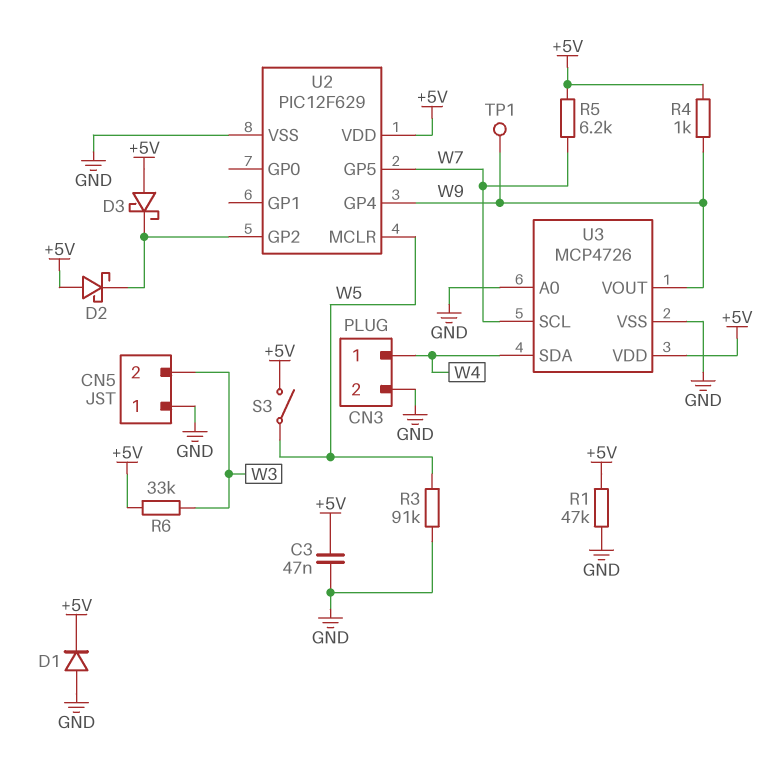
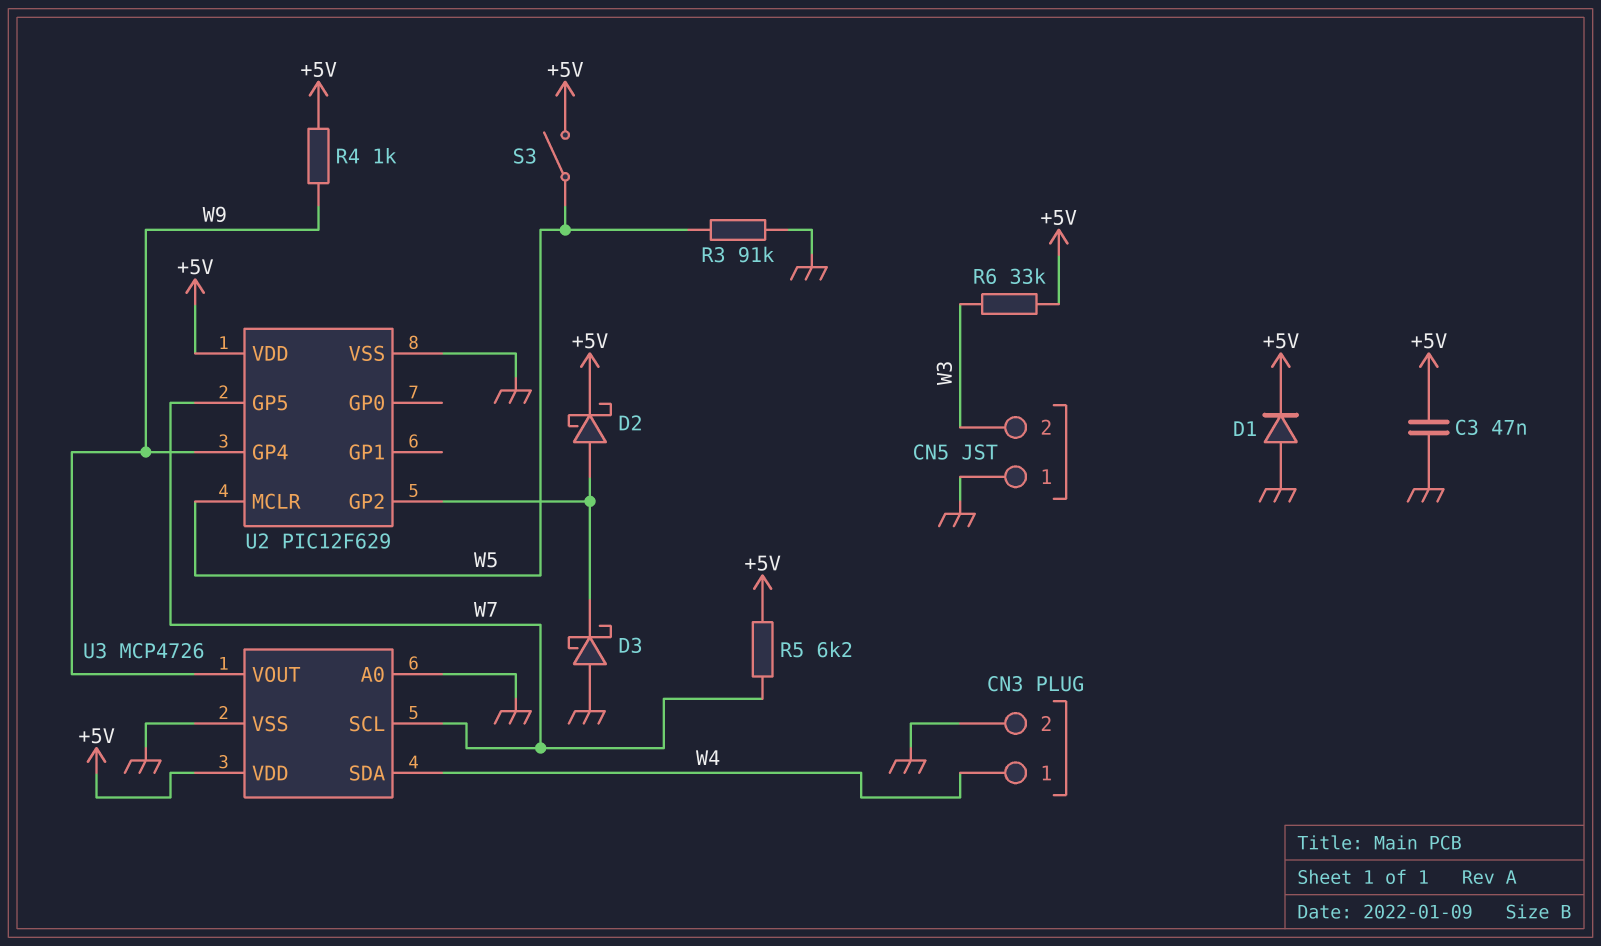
D2: schottky (A +5V, K U2/GP2) -> schottky (A U2/GP2, K +5V)
D3: schottky (A +5V, K U2/GP2) -> schottky (A GND, K U2/GP2)
R1: 47k (+5V, GND) -> none
TP1: test point (W9) -> none

